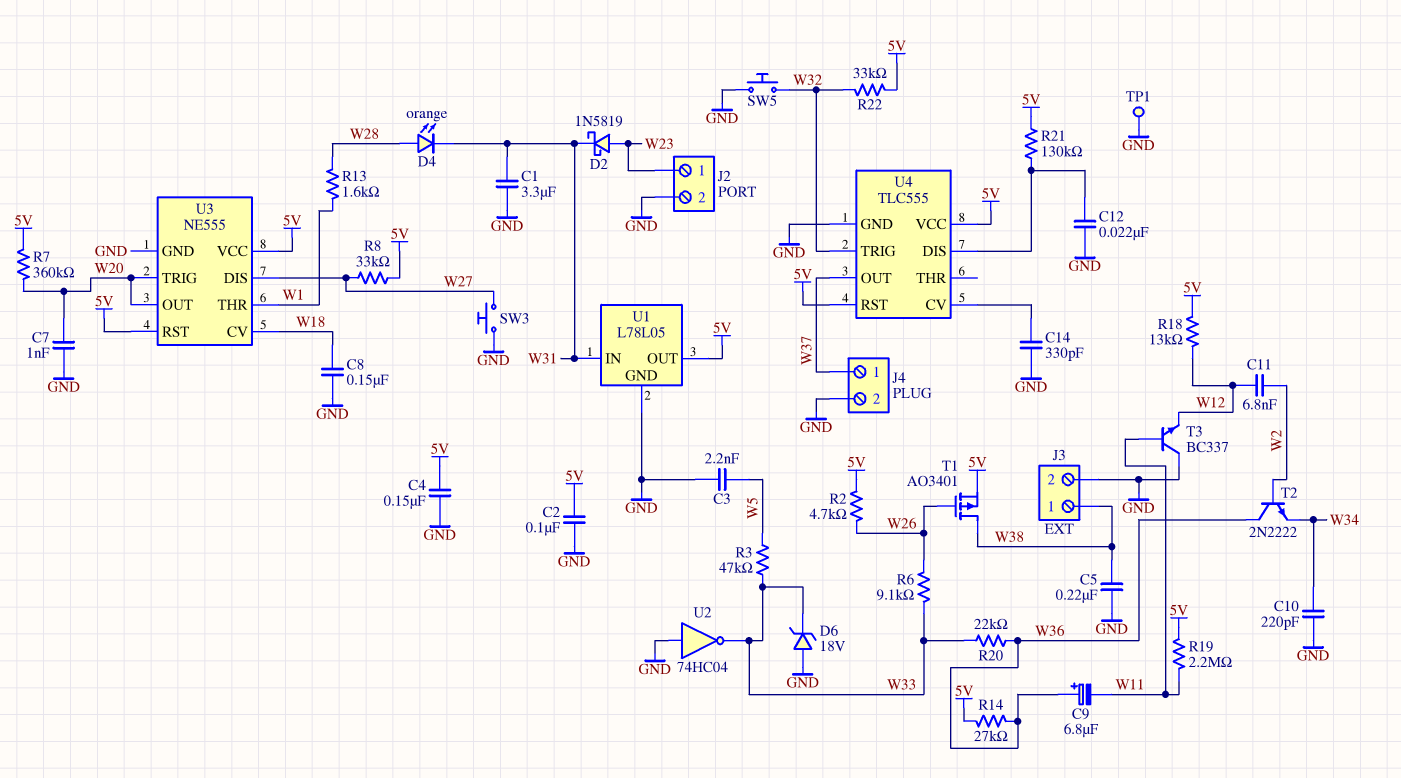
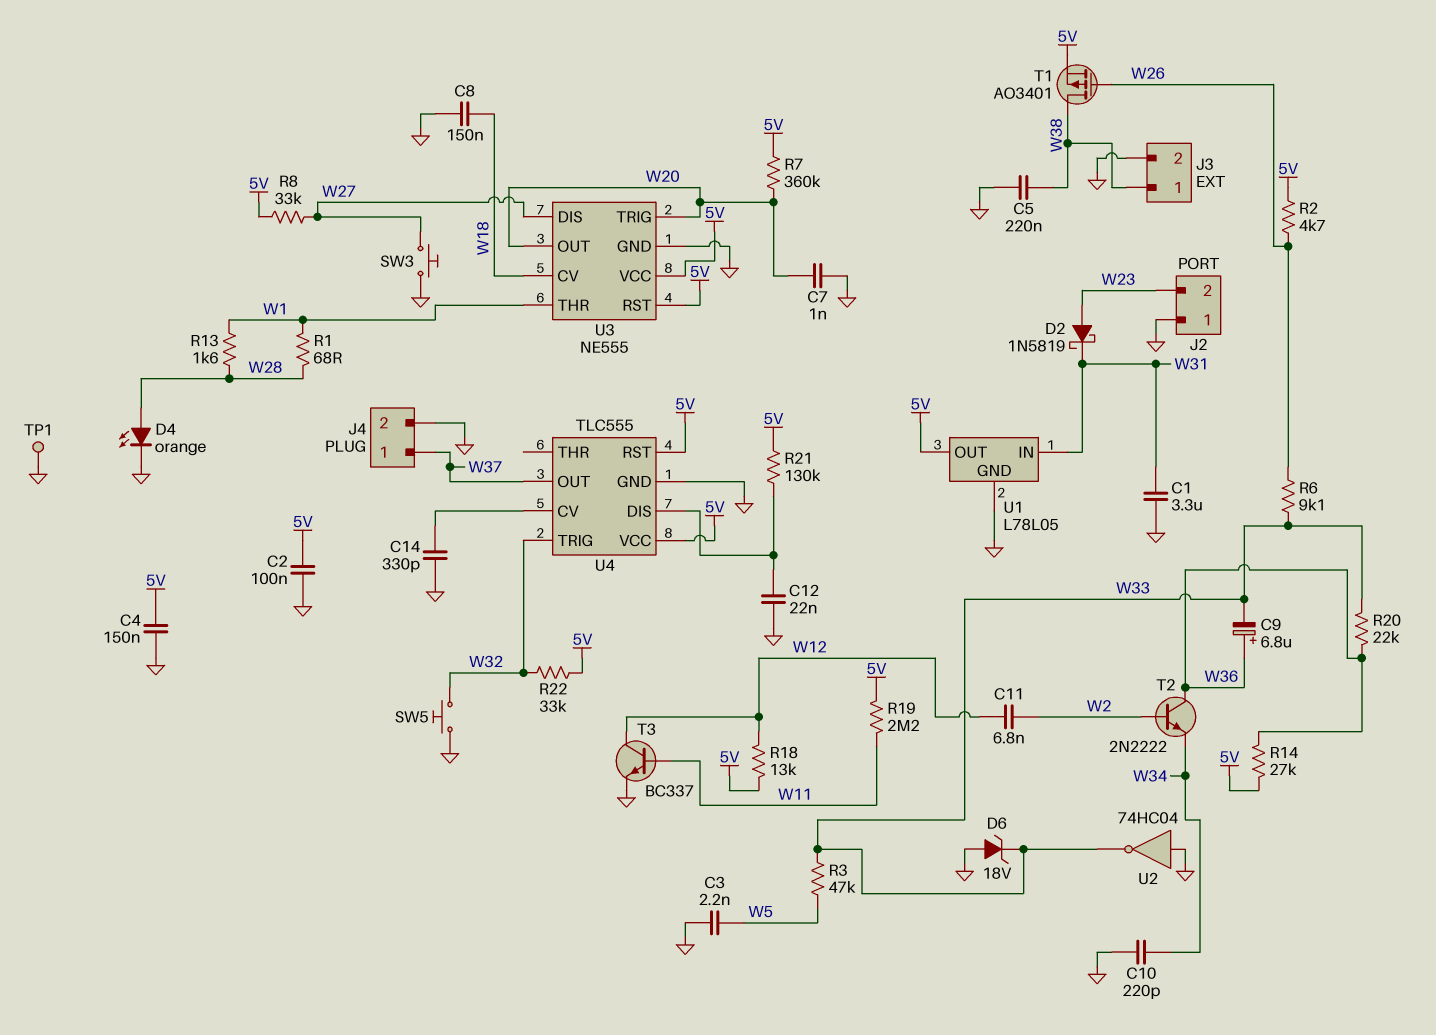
C9: 6.8uF (plus W36, minus W11) -> 6.8uF (plus W36, minus W33)
D4: LED orange (A W28, K W31) -> LED orange (A W28, K GND)
J2 pin 1: W23 -> GND
J2 pin 2: GND -> W23
R1: none -> 68 (W1, W28)
T3: NPN BC337 (B W11, C GND, E W12) -> NPN BC337 (B W11, C W12, E GND)

